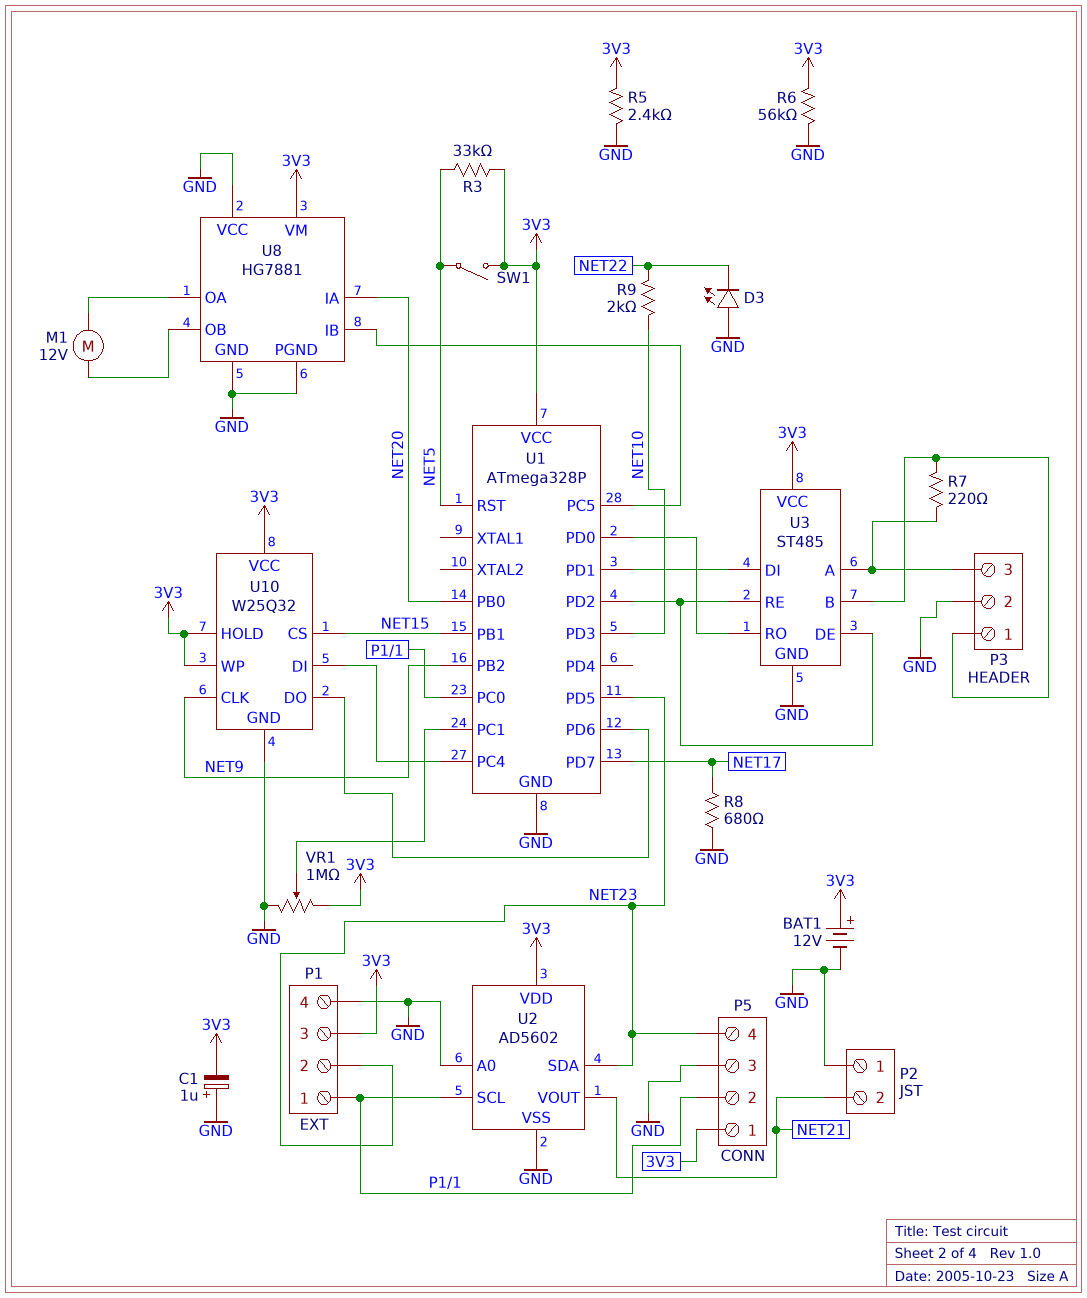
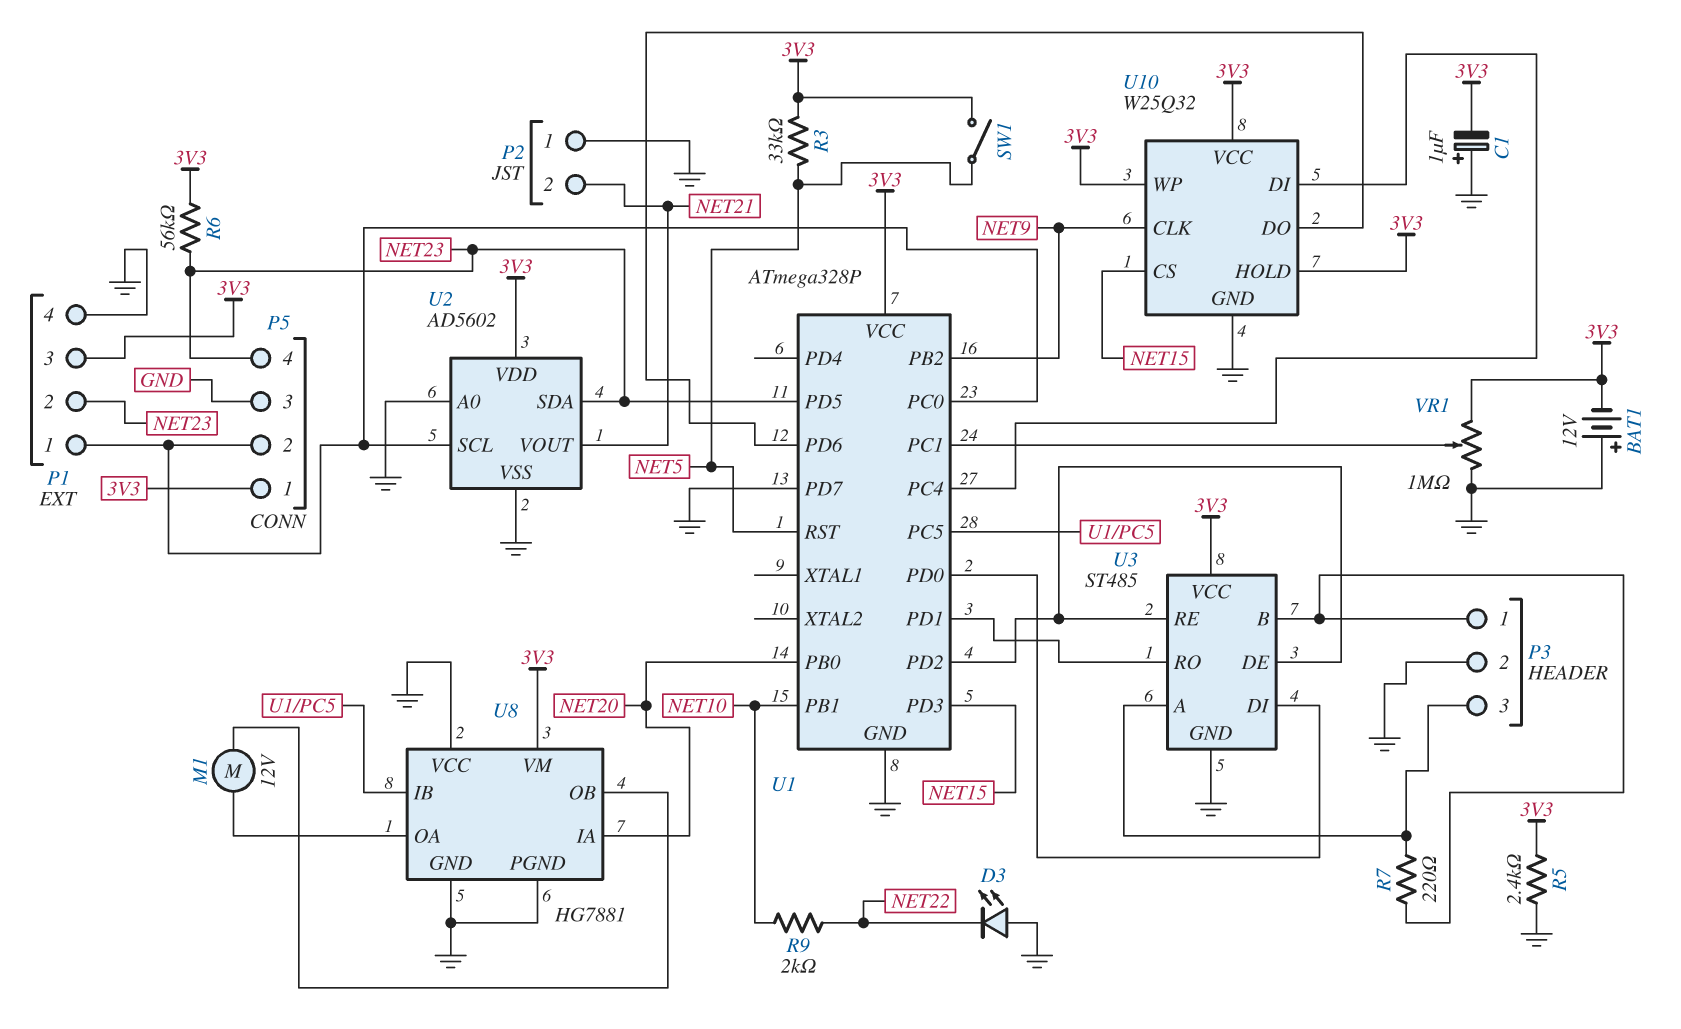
BAT1: 12V (plus 3V3, minus GND) -> 12V (plus GND, minus 3V3)
R6: 56k (3V3, GND) -> 56k (3V3, NET23)
R8: 680 (GND, NET17) -> none
U1 pin PB1: NET15 -> NET10
U1 pin PD3: NET10 -> NET15
U1 pin PD7: NET17 -> GND
U3 pin DI: U1/PD1 -> U1/PD0
U3 pin RO: U1/PD0 -> U1/PD1

